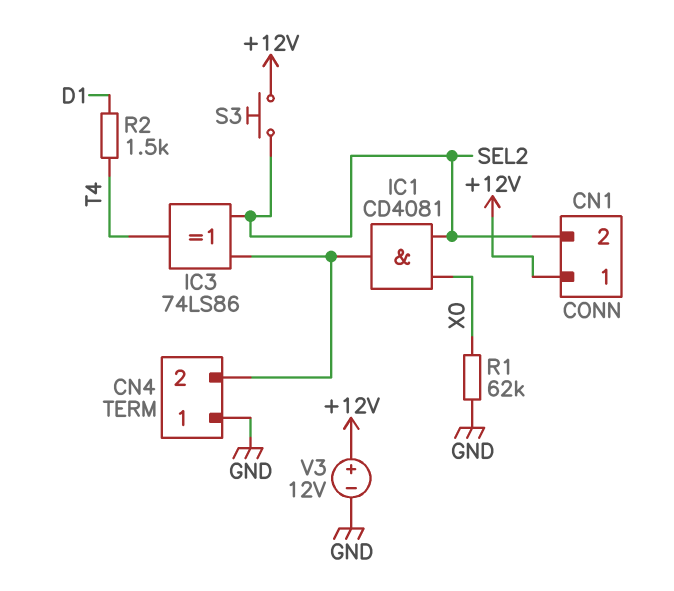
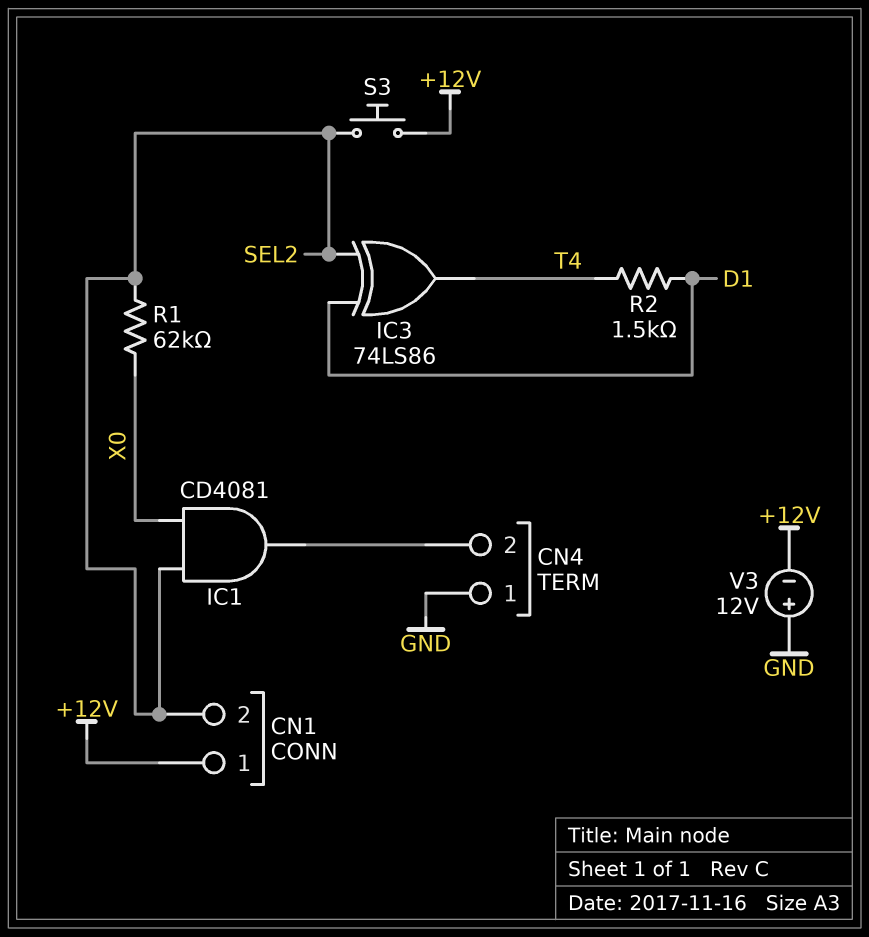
IC3: XOR 74LS86 (in CN4/2, in SEL2, out T4) -> XOR 74LS86 (in D1, in SEL2, out T4)
R1: 62k (GND, X0) -> 62k (SEL2, X0)
V3: 12V (plus +12V, minus GND) -> 12V (plus GND, minus +12V)

